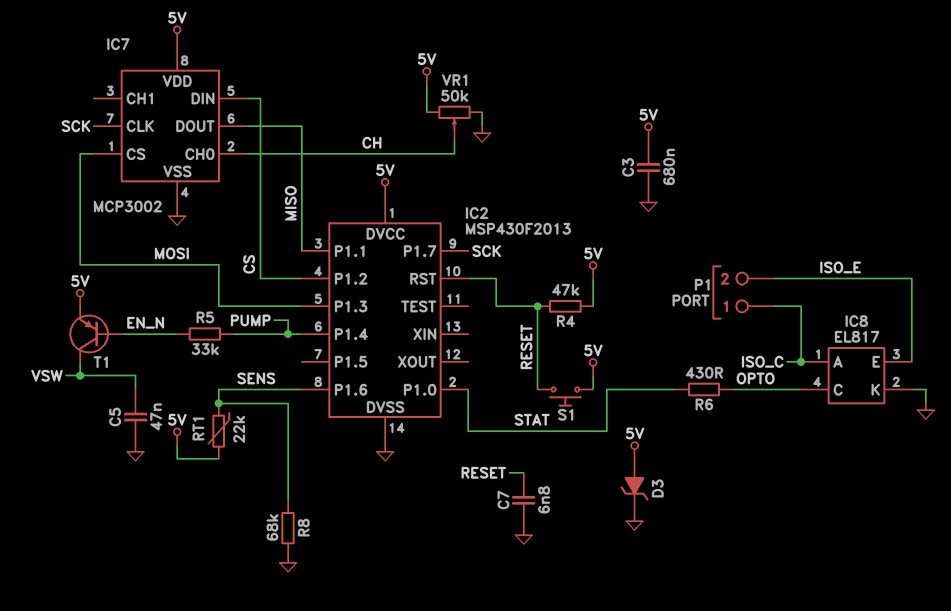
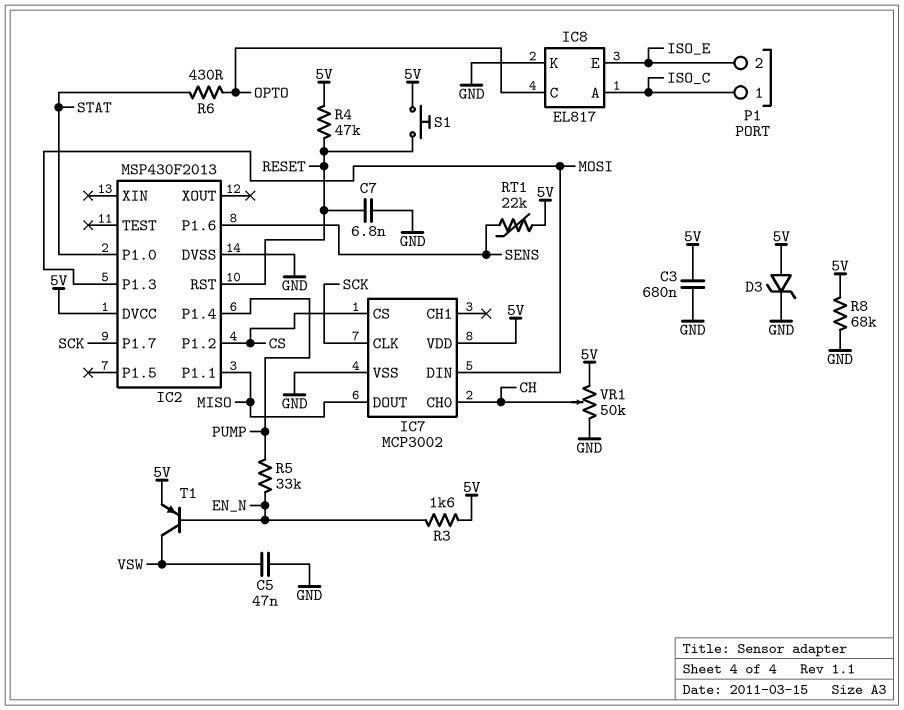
IC7 pin CS: MOSI -> CS
IC7 pin DIN: CS -> MOSI
R3: none -> 1.6k (5V, EN_N)
R8: 68k (GND, SENS) -> 68k (5V, GND)

